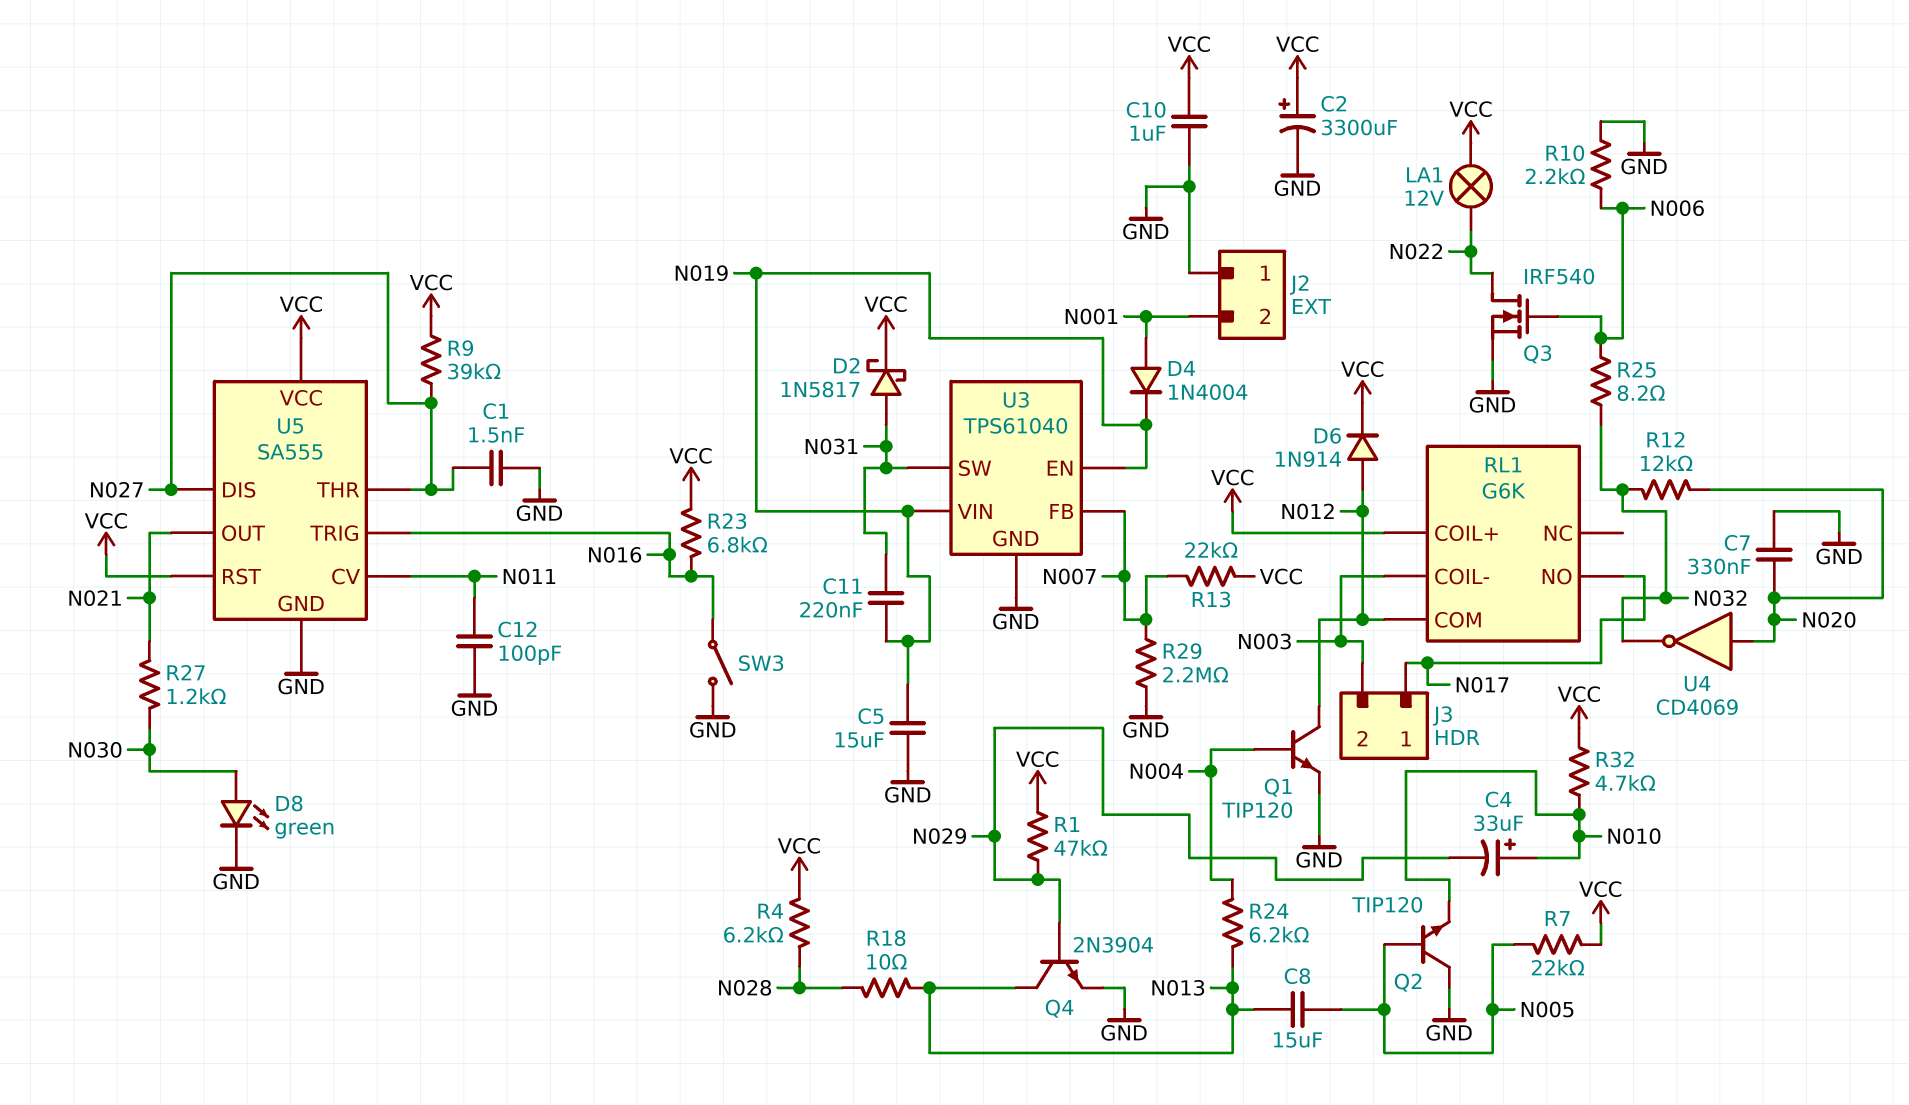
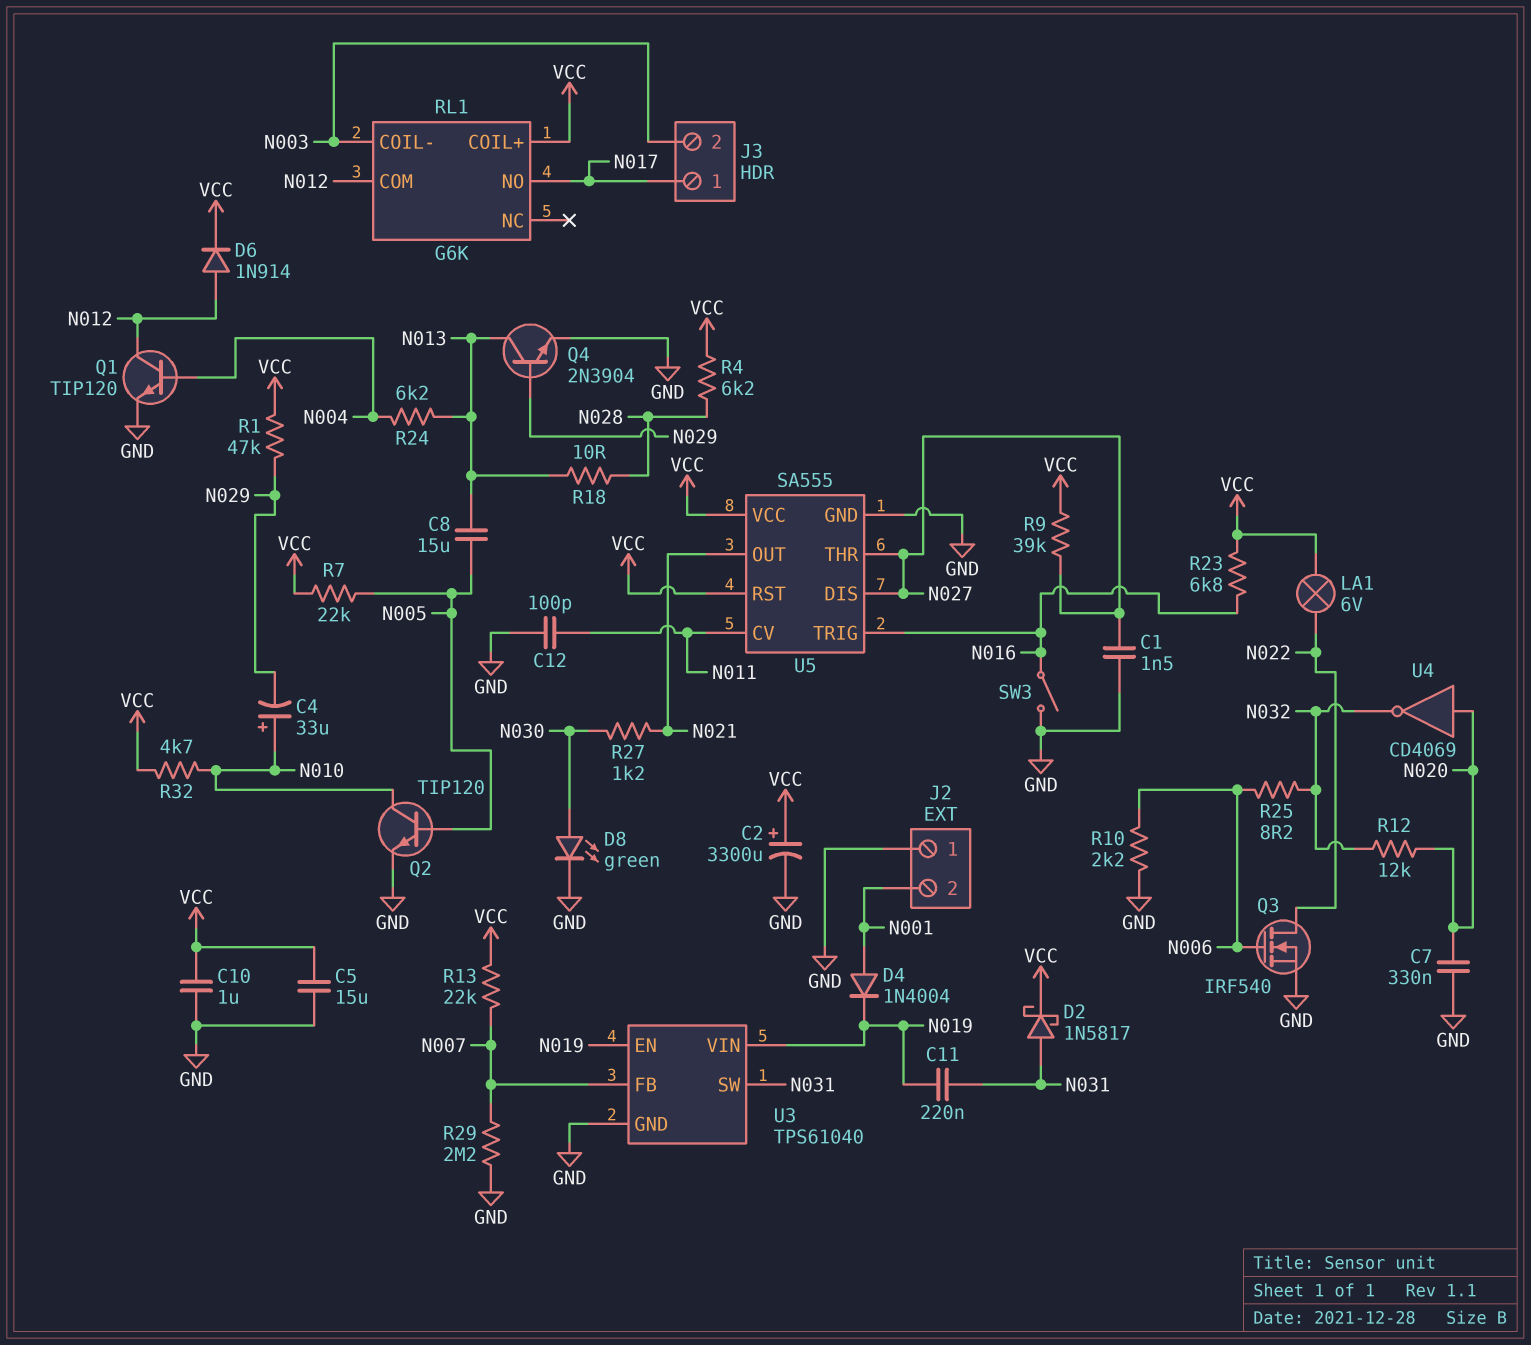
C5: 15uF (GND, N019) -> 15uF (GND, VCC)
LA1: lamp 12V (N022, VCC) -> lamp 6V (N022, VCC)
Q2: NPN TIP120 (B N005, C GND, E N010) -> NPN TIP120 (B N005, C N010, E GND)

